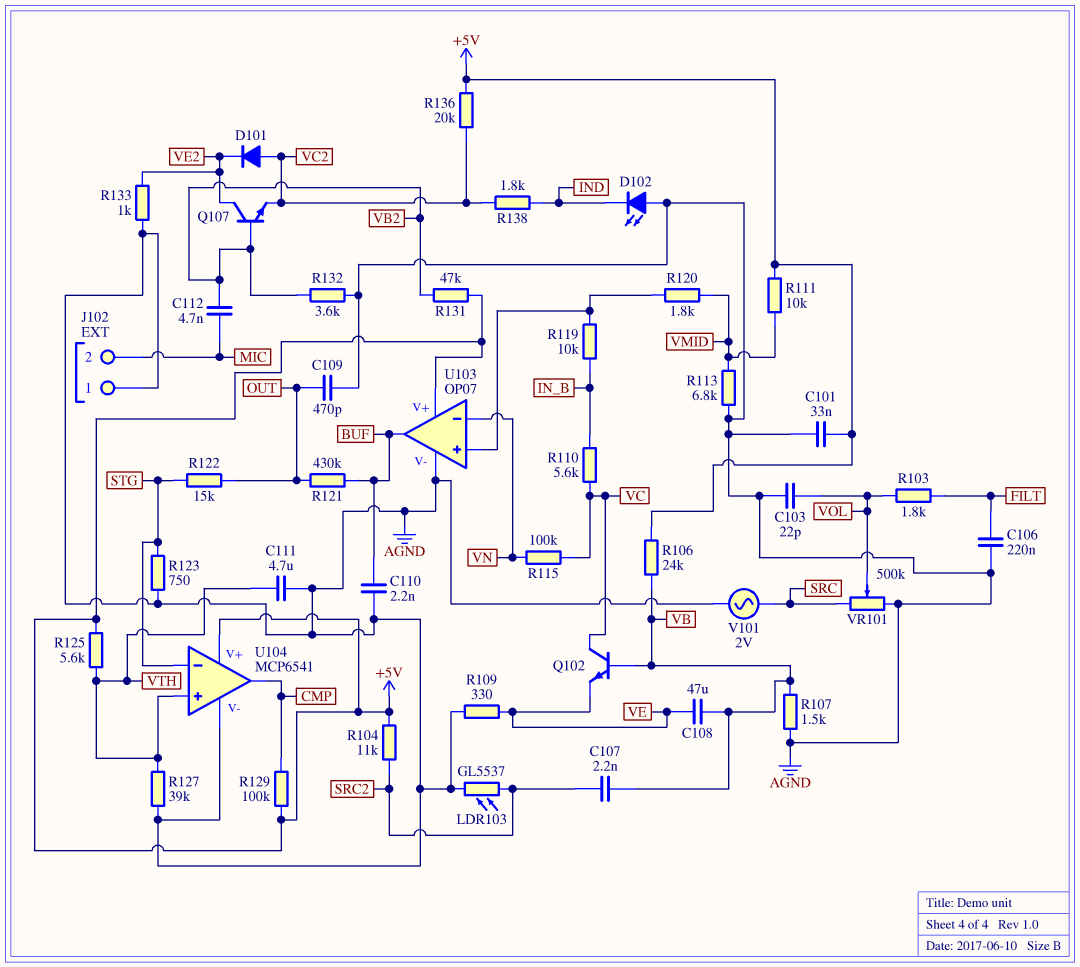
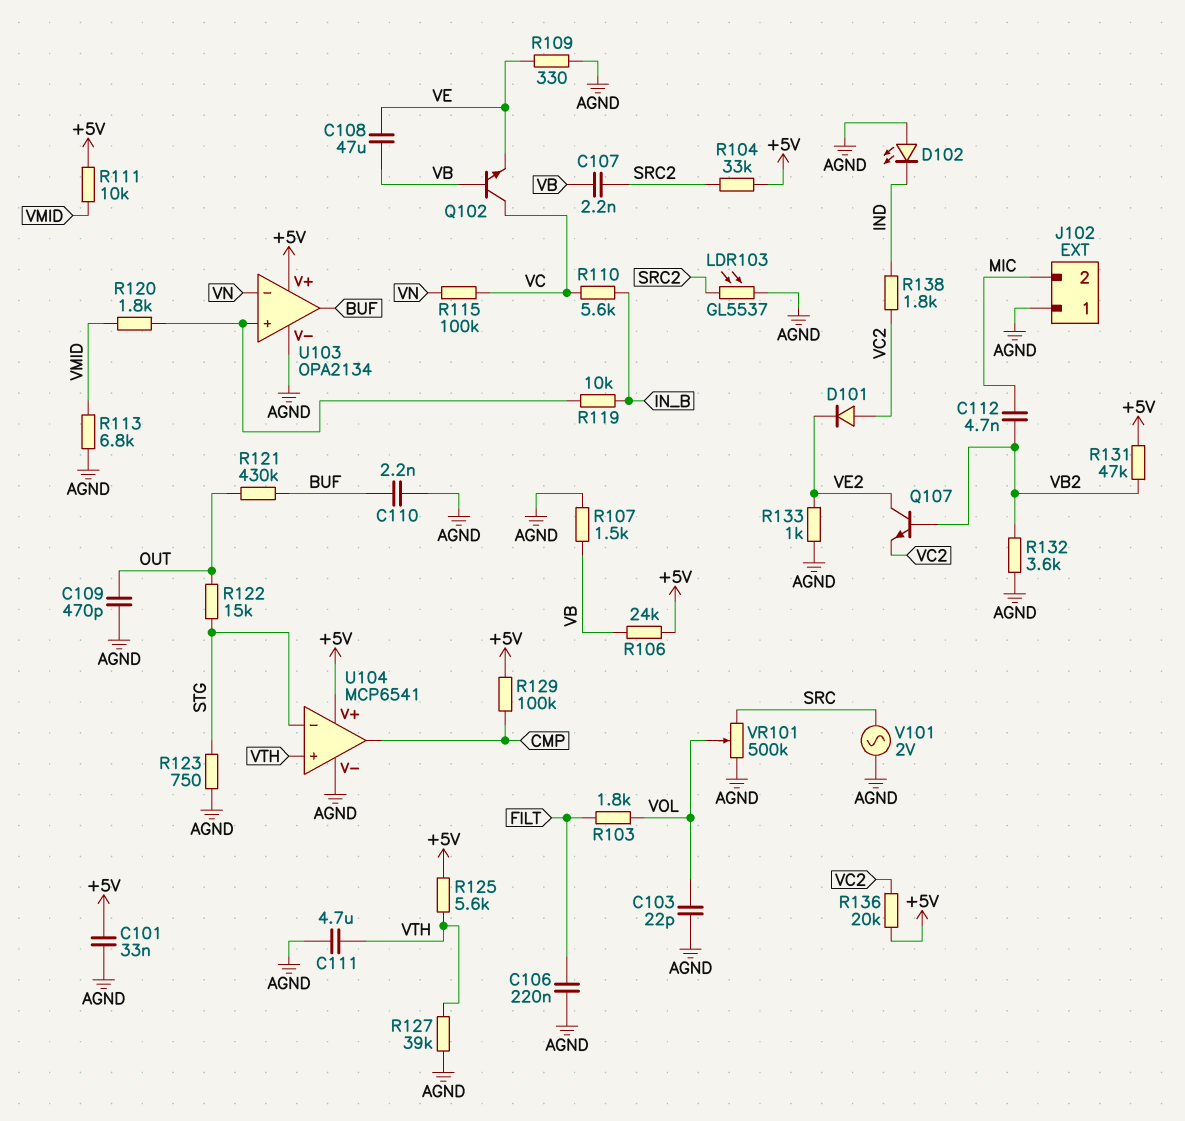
R104: 11k (+5V, SRC2) -> 33k (+5V, SRC2)
U103: OP07 -> OPA2134

